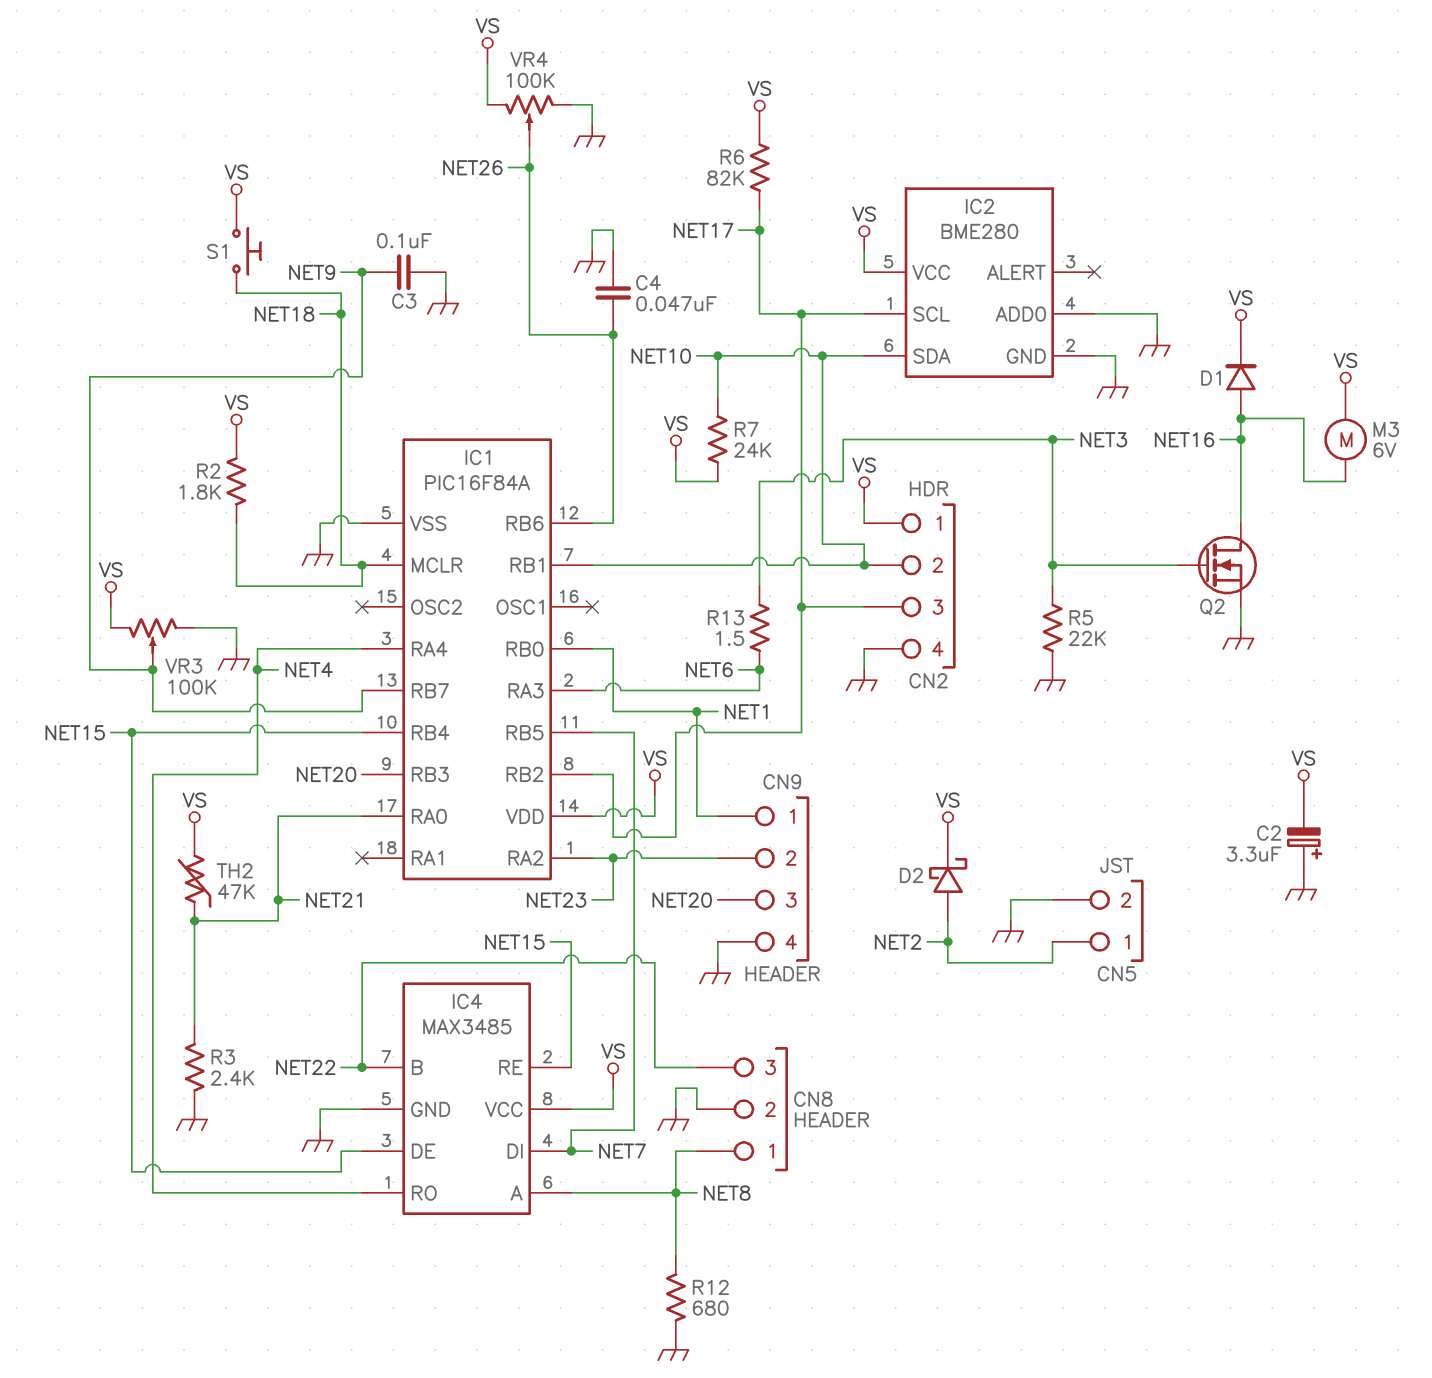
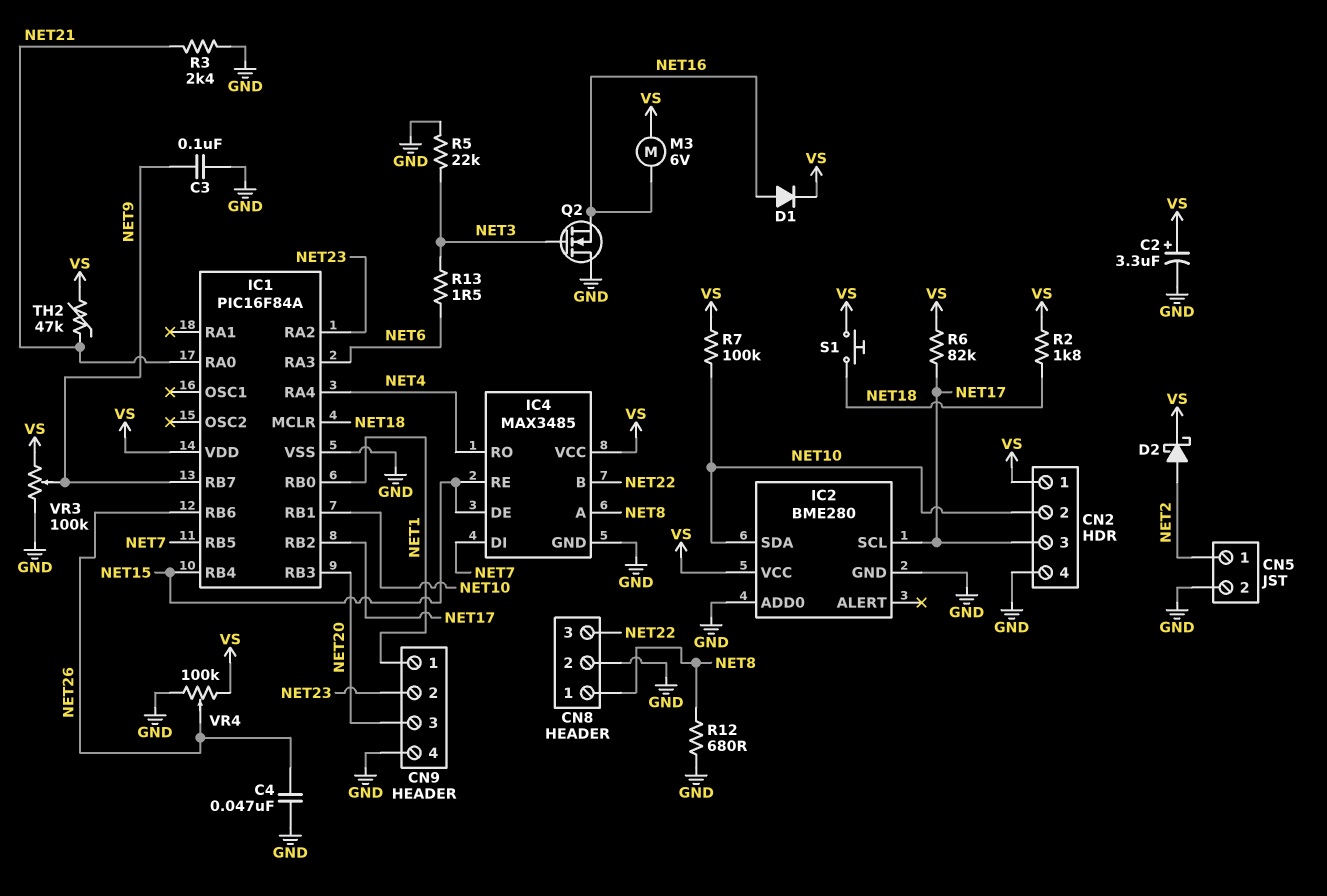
C2: 3.3uF (plus GND, minus VS) -> 3.3uF (plus VS, minus GND)
Q2: NMOS (G NET3, D NET16, S GND) -> NMOS (G NET3, D GND, S NET16)
R7: 24k (NET10, VS) -> 100k (NET10, VS)

